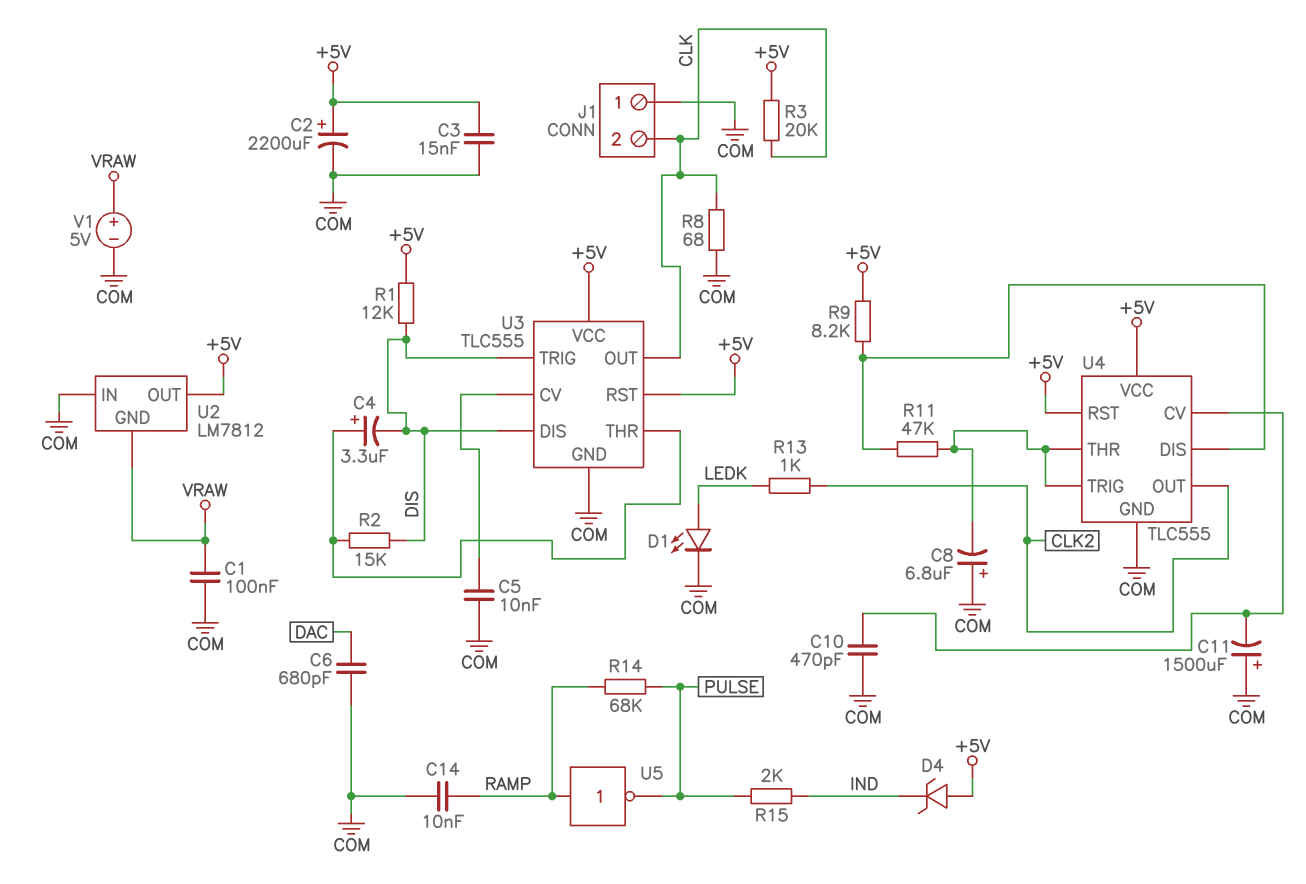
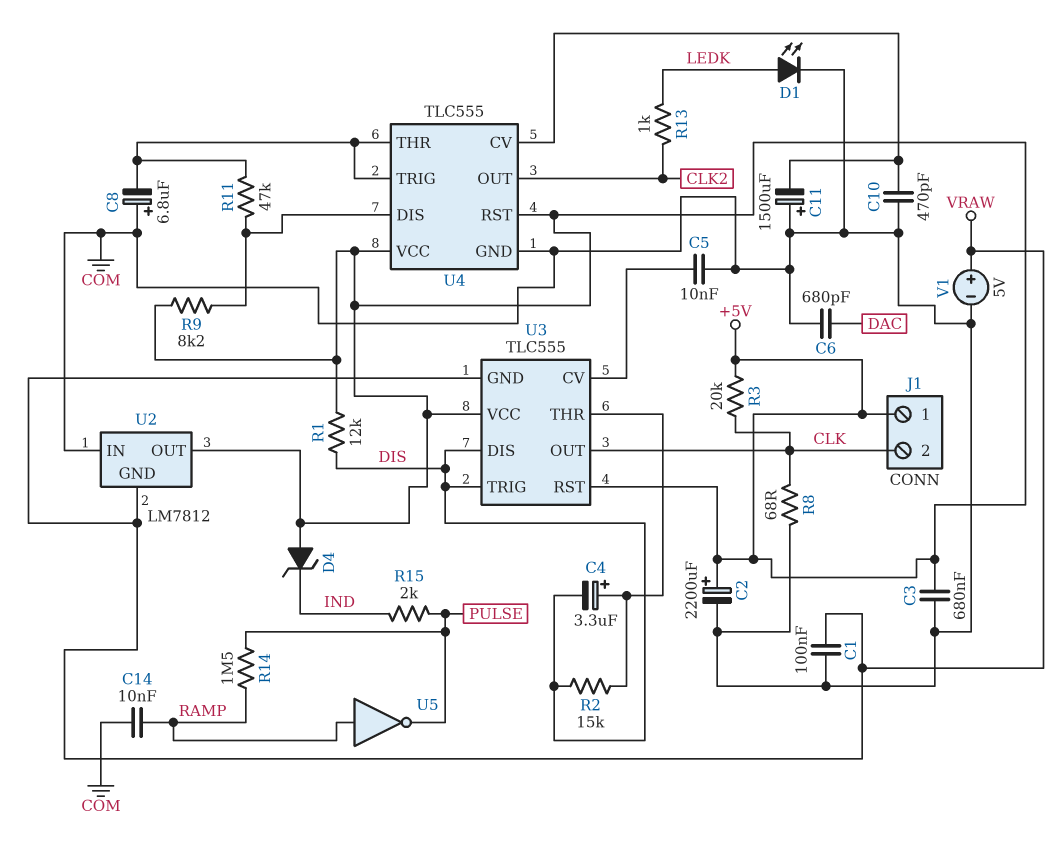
C3: 15nF (+5V, COM) -> 680nF (+5V, COM)
J1 pin 1: COM -> +5V
R14: 68k (PULSE, RAMP) -> 1.5M (PULSE, RAMP)
U3 pin GND: COM -> VRAW

